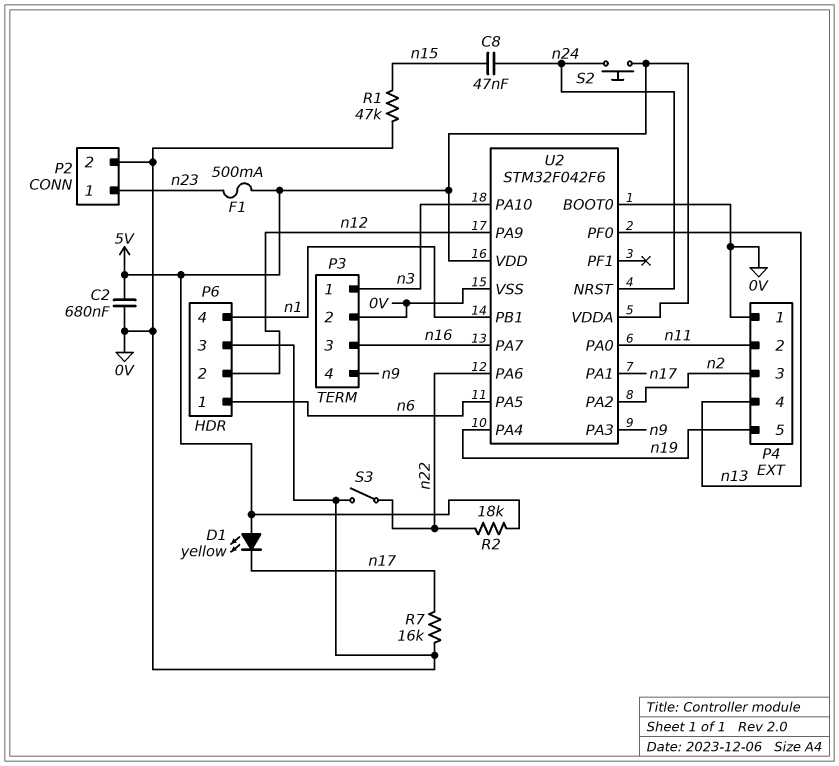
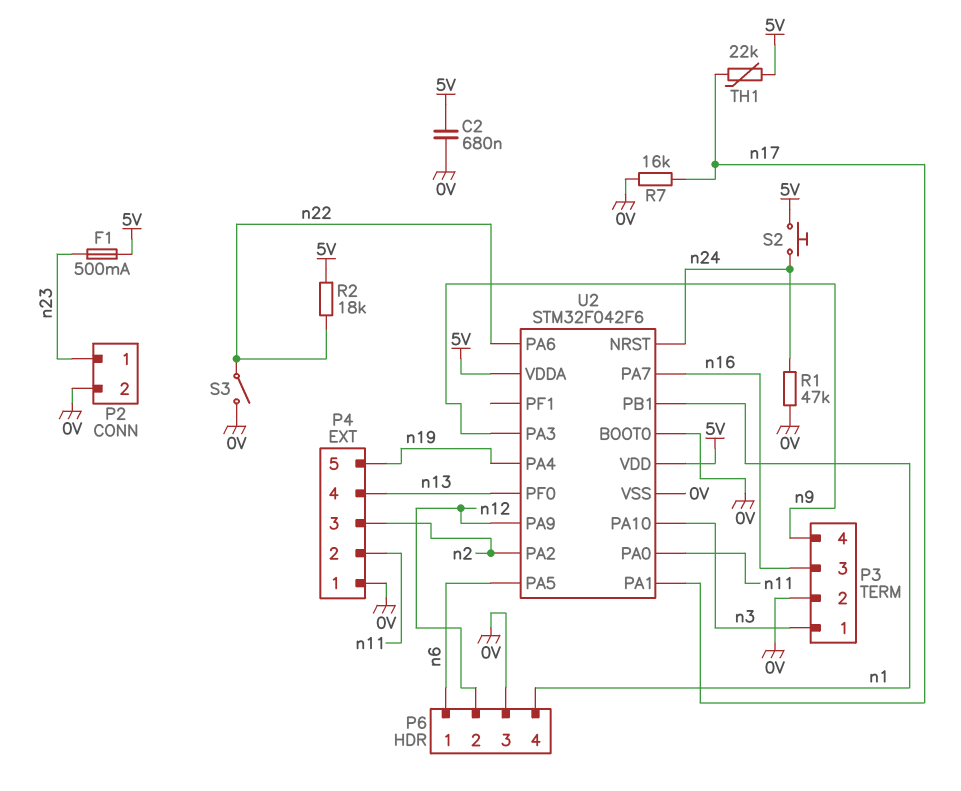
C8: 47nF (n15, n24) -> none
D1: LED yellow (A 5V, K n17) -> none
R1: 47k (0V, n15) -> 47k (0V, n24)
TH1: none -> 22k (5V, n17)

